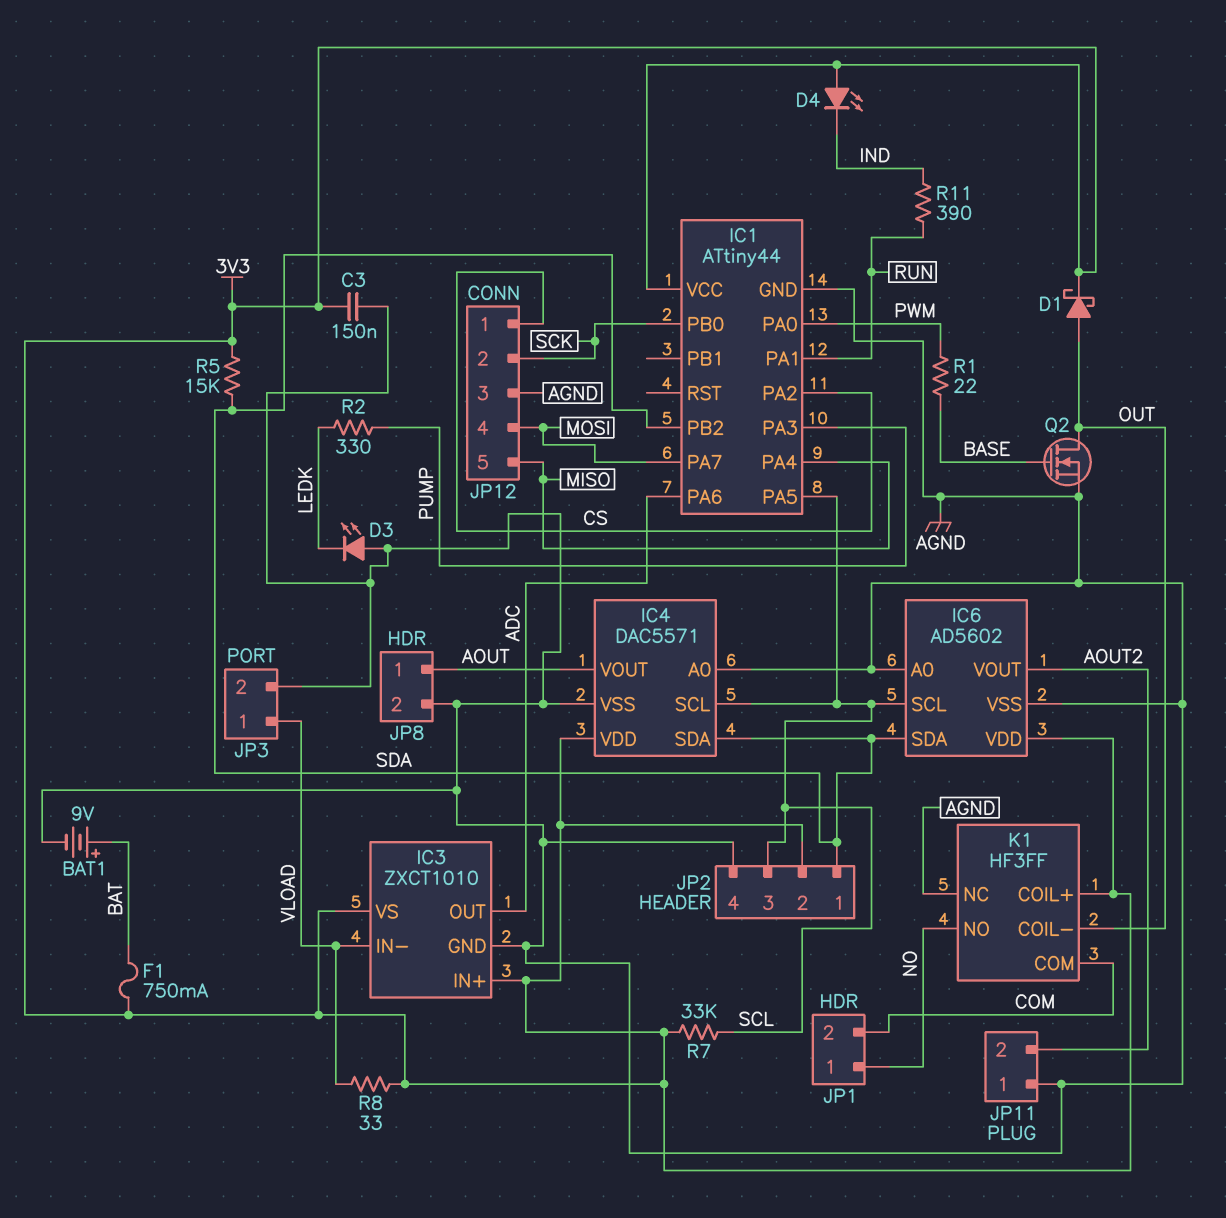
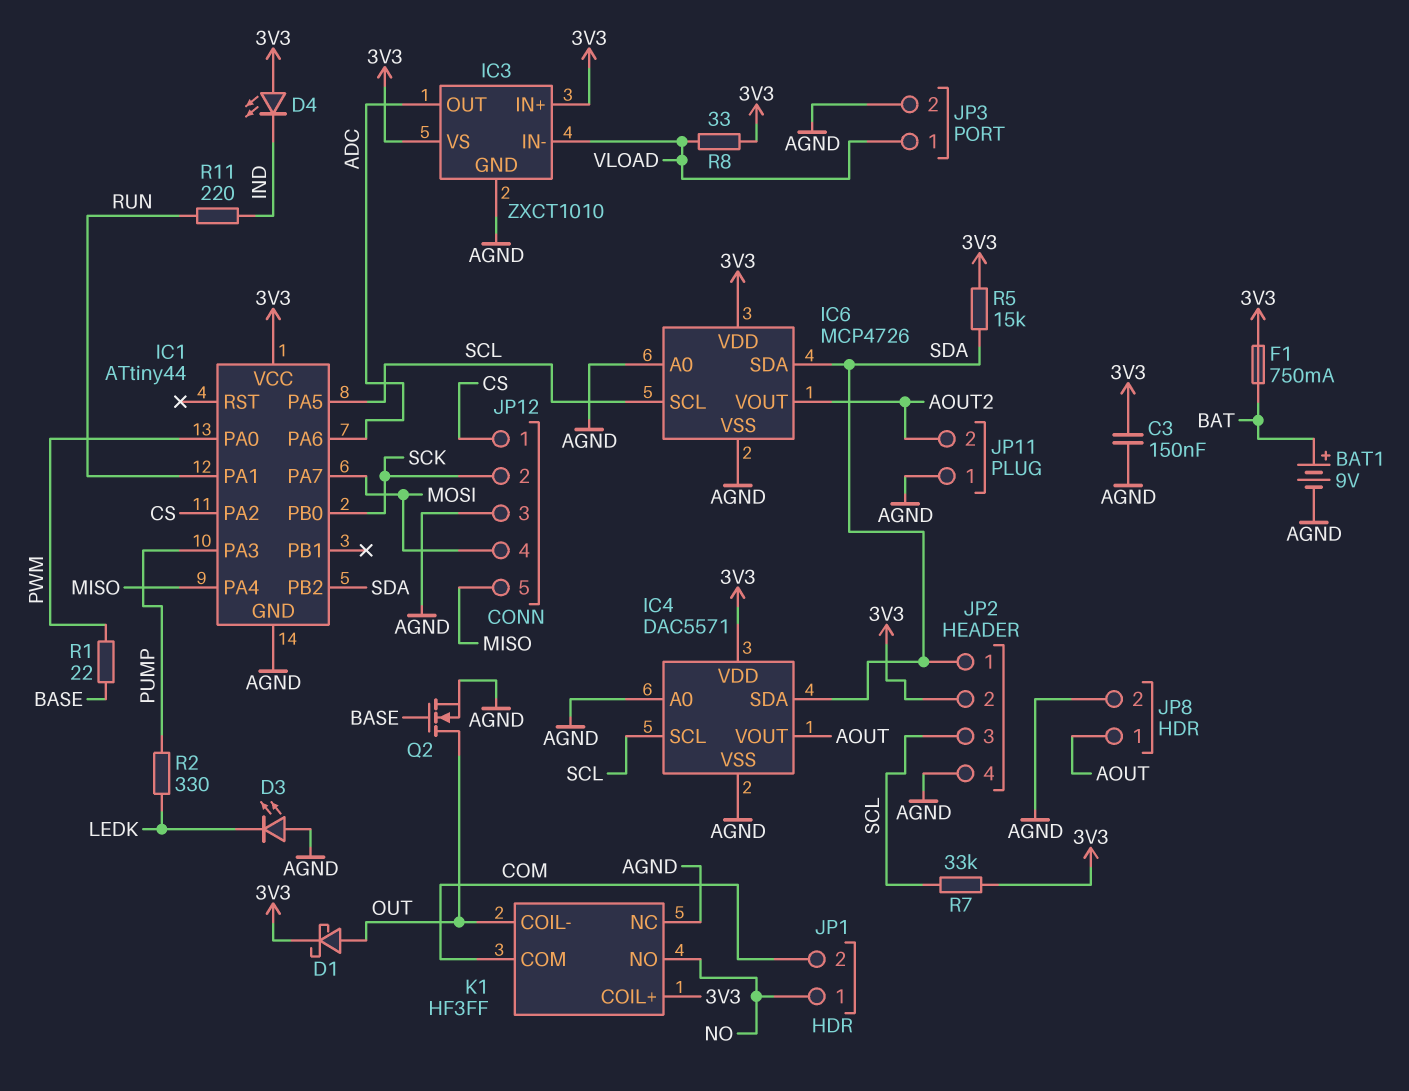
IC6: AD5602 -> MCP4726
R11: 390 (IND, RUN) -> 220 (IND, RUN)

